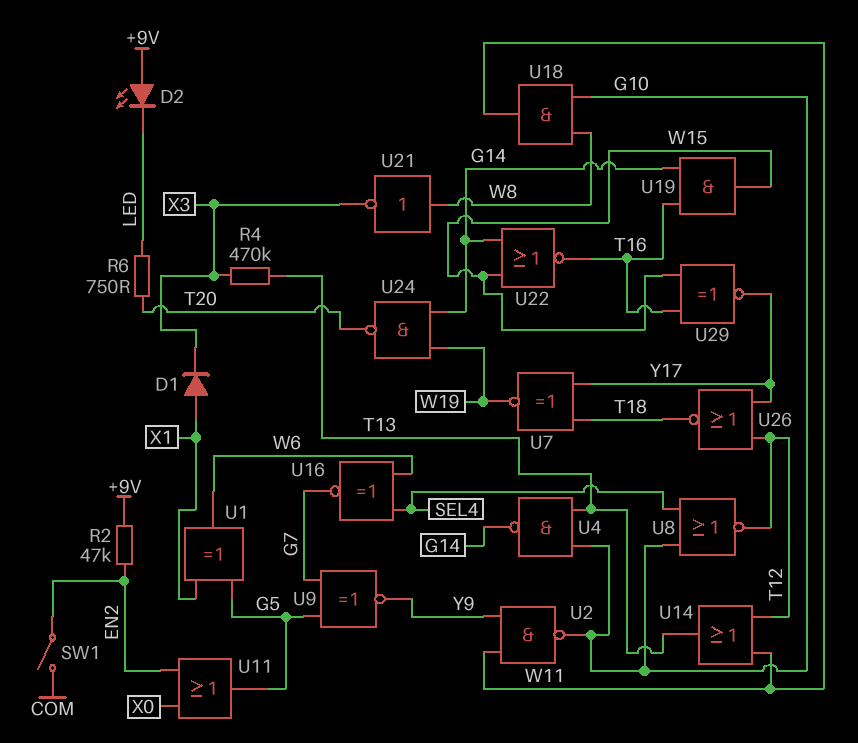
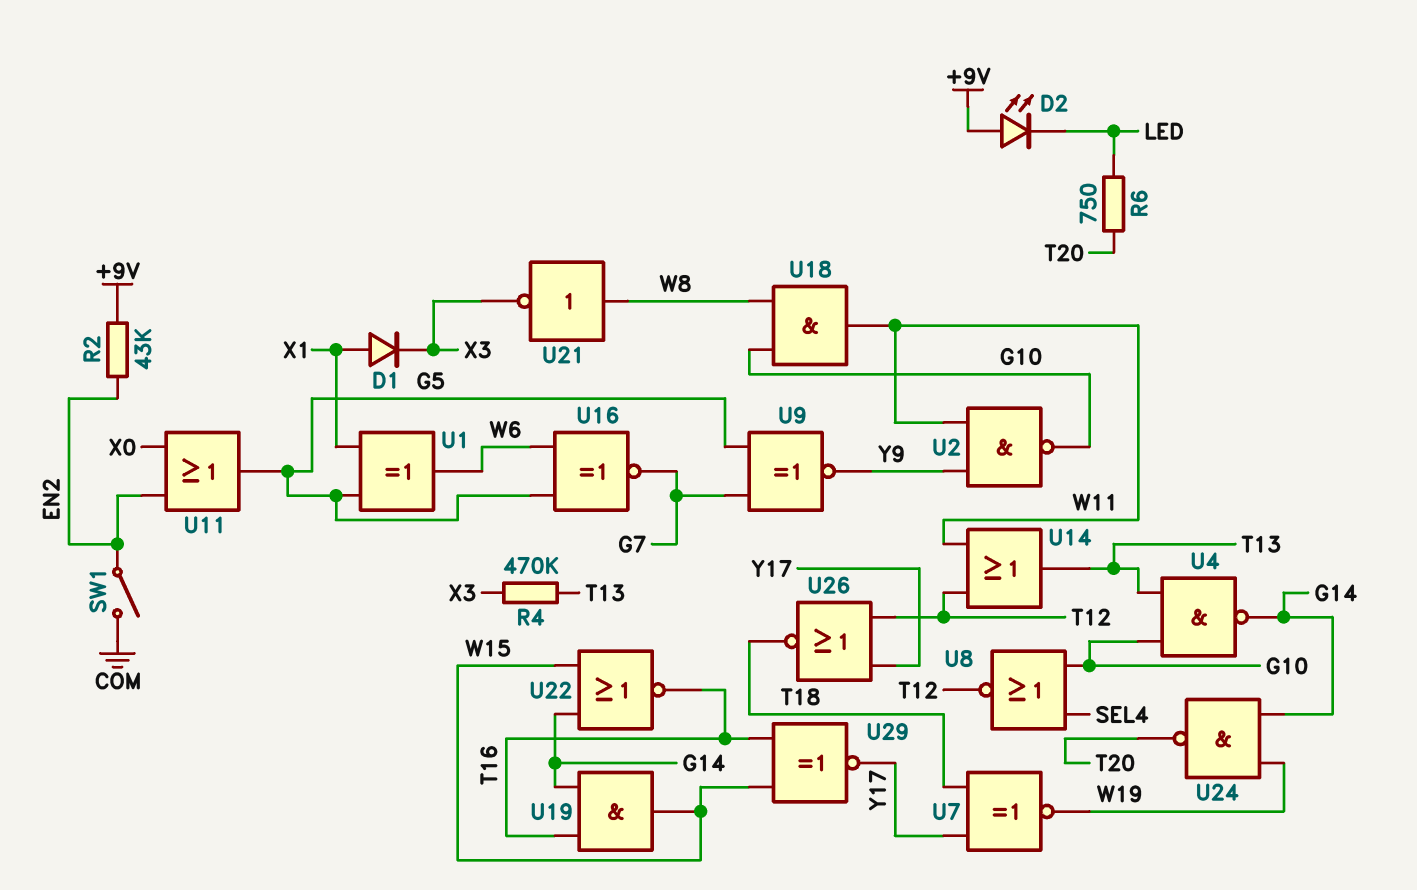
R2: 47k (+9V, EN2) -> 43k (+9V, EN2)
U16: XNOR (in SEL4, in W6, out G7) -> XNOR (in G5, in W6, out G7)

